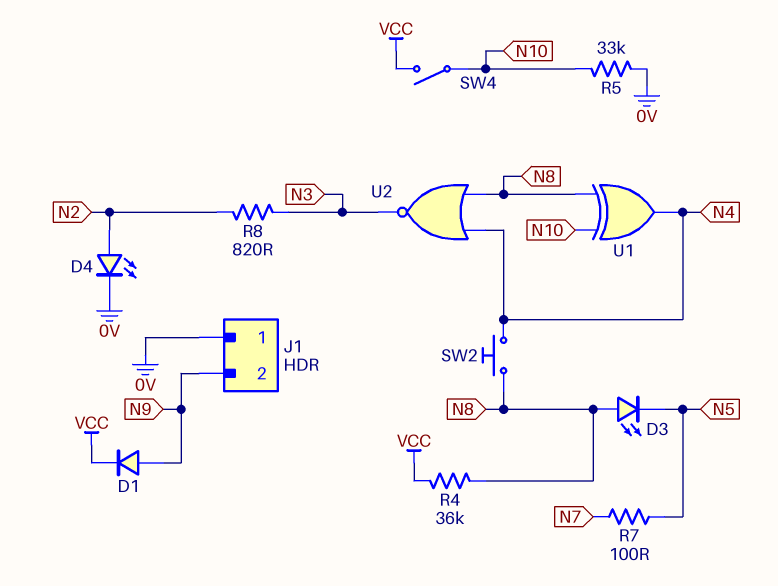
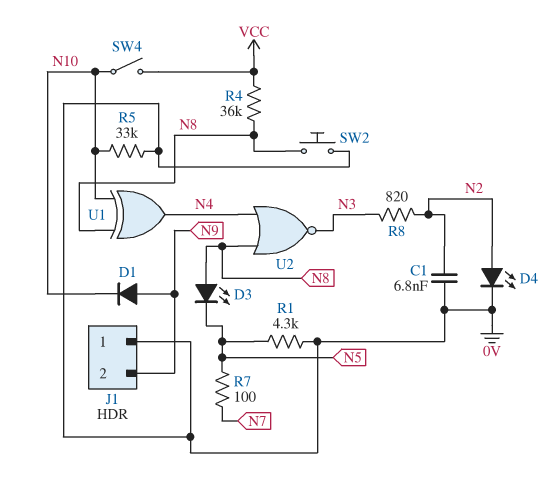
C1: none -> 6.8nF (0V, N2)
D1: diode (A N9, K VCC) -> diode (A N9, K N10)
R1: none -> 4.3k (0V, N5)
SW2: button (N4, N8) -> button (0V, N8)

